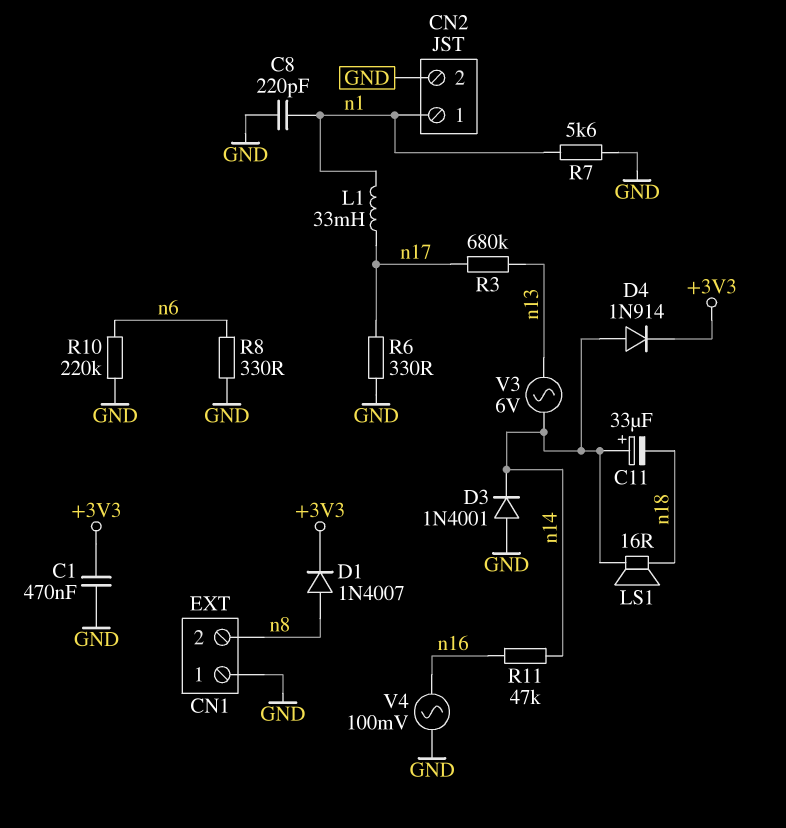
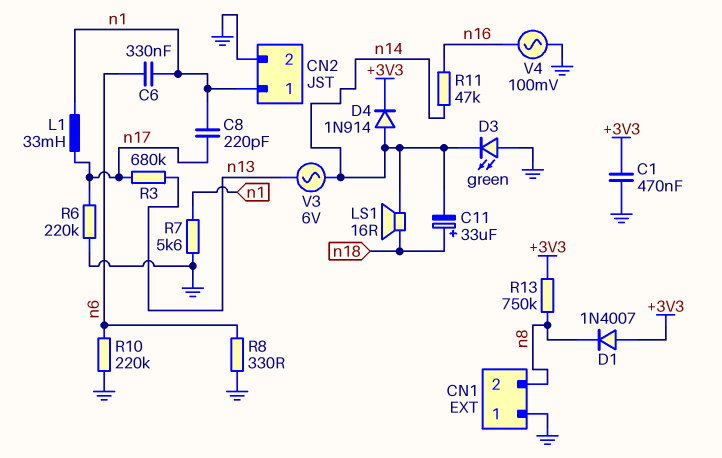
C6: none -> 330nF (n1, n6)
C8: 220pF (GND, n1) -> 220pF (n1, n17)
C11: 33uF (plus n14, minus n18) -> 33uF (plus n18, minus n14)
D1: diode 1N4007 (A n8, K +3V3) -> diode 1N4007 (A +3V3, K n8)
D3: diode 1N4001 (A GND, K n14) -> LED green (A GND, K n14)
R6: 330 (GND, n17) -> 220k (GND, n17)
R13: none -> 750k (+3V3, n8)

